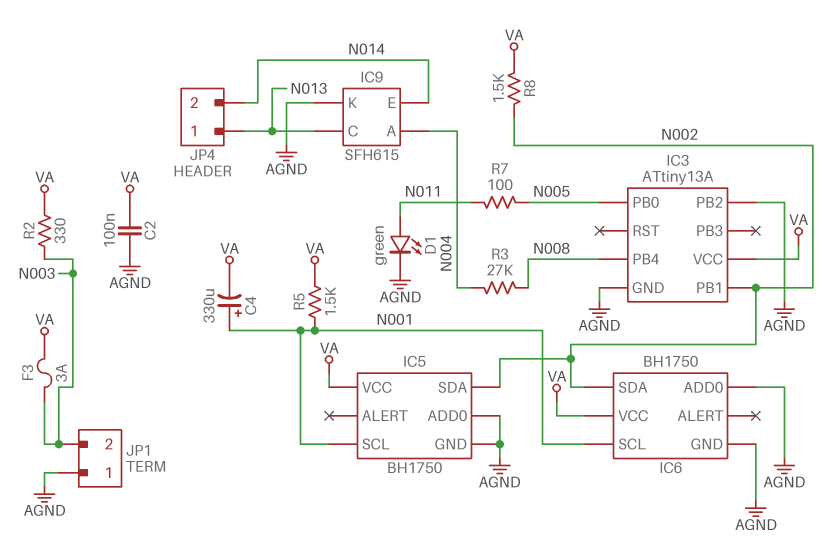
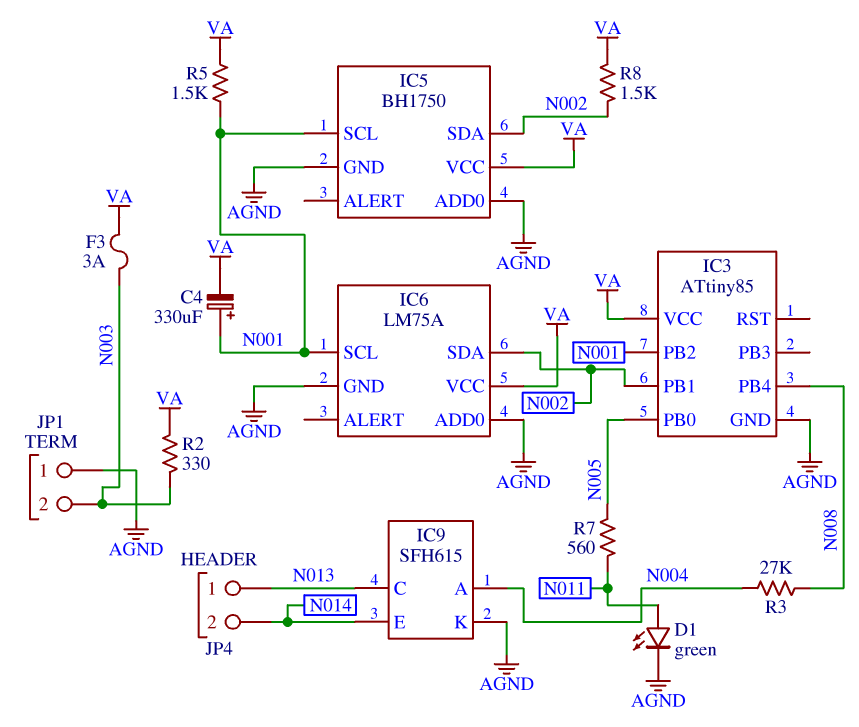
C2: 100nF (AGND, VA) -> none
IC3: ATtiny13A -> ATtiny85
IC3 pin PB2: AGND -> N001
IC6: BH1750 -> LM75A
R7: 100 (N005, N011) -> 560 (N005, N011)

